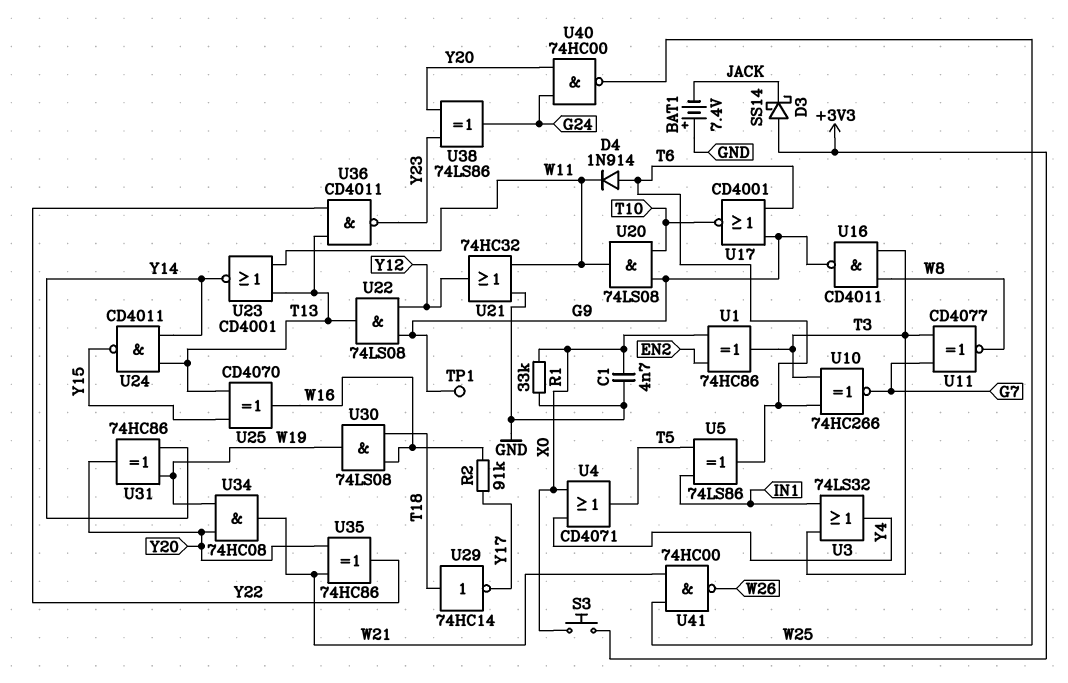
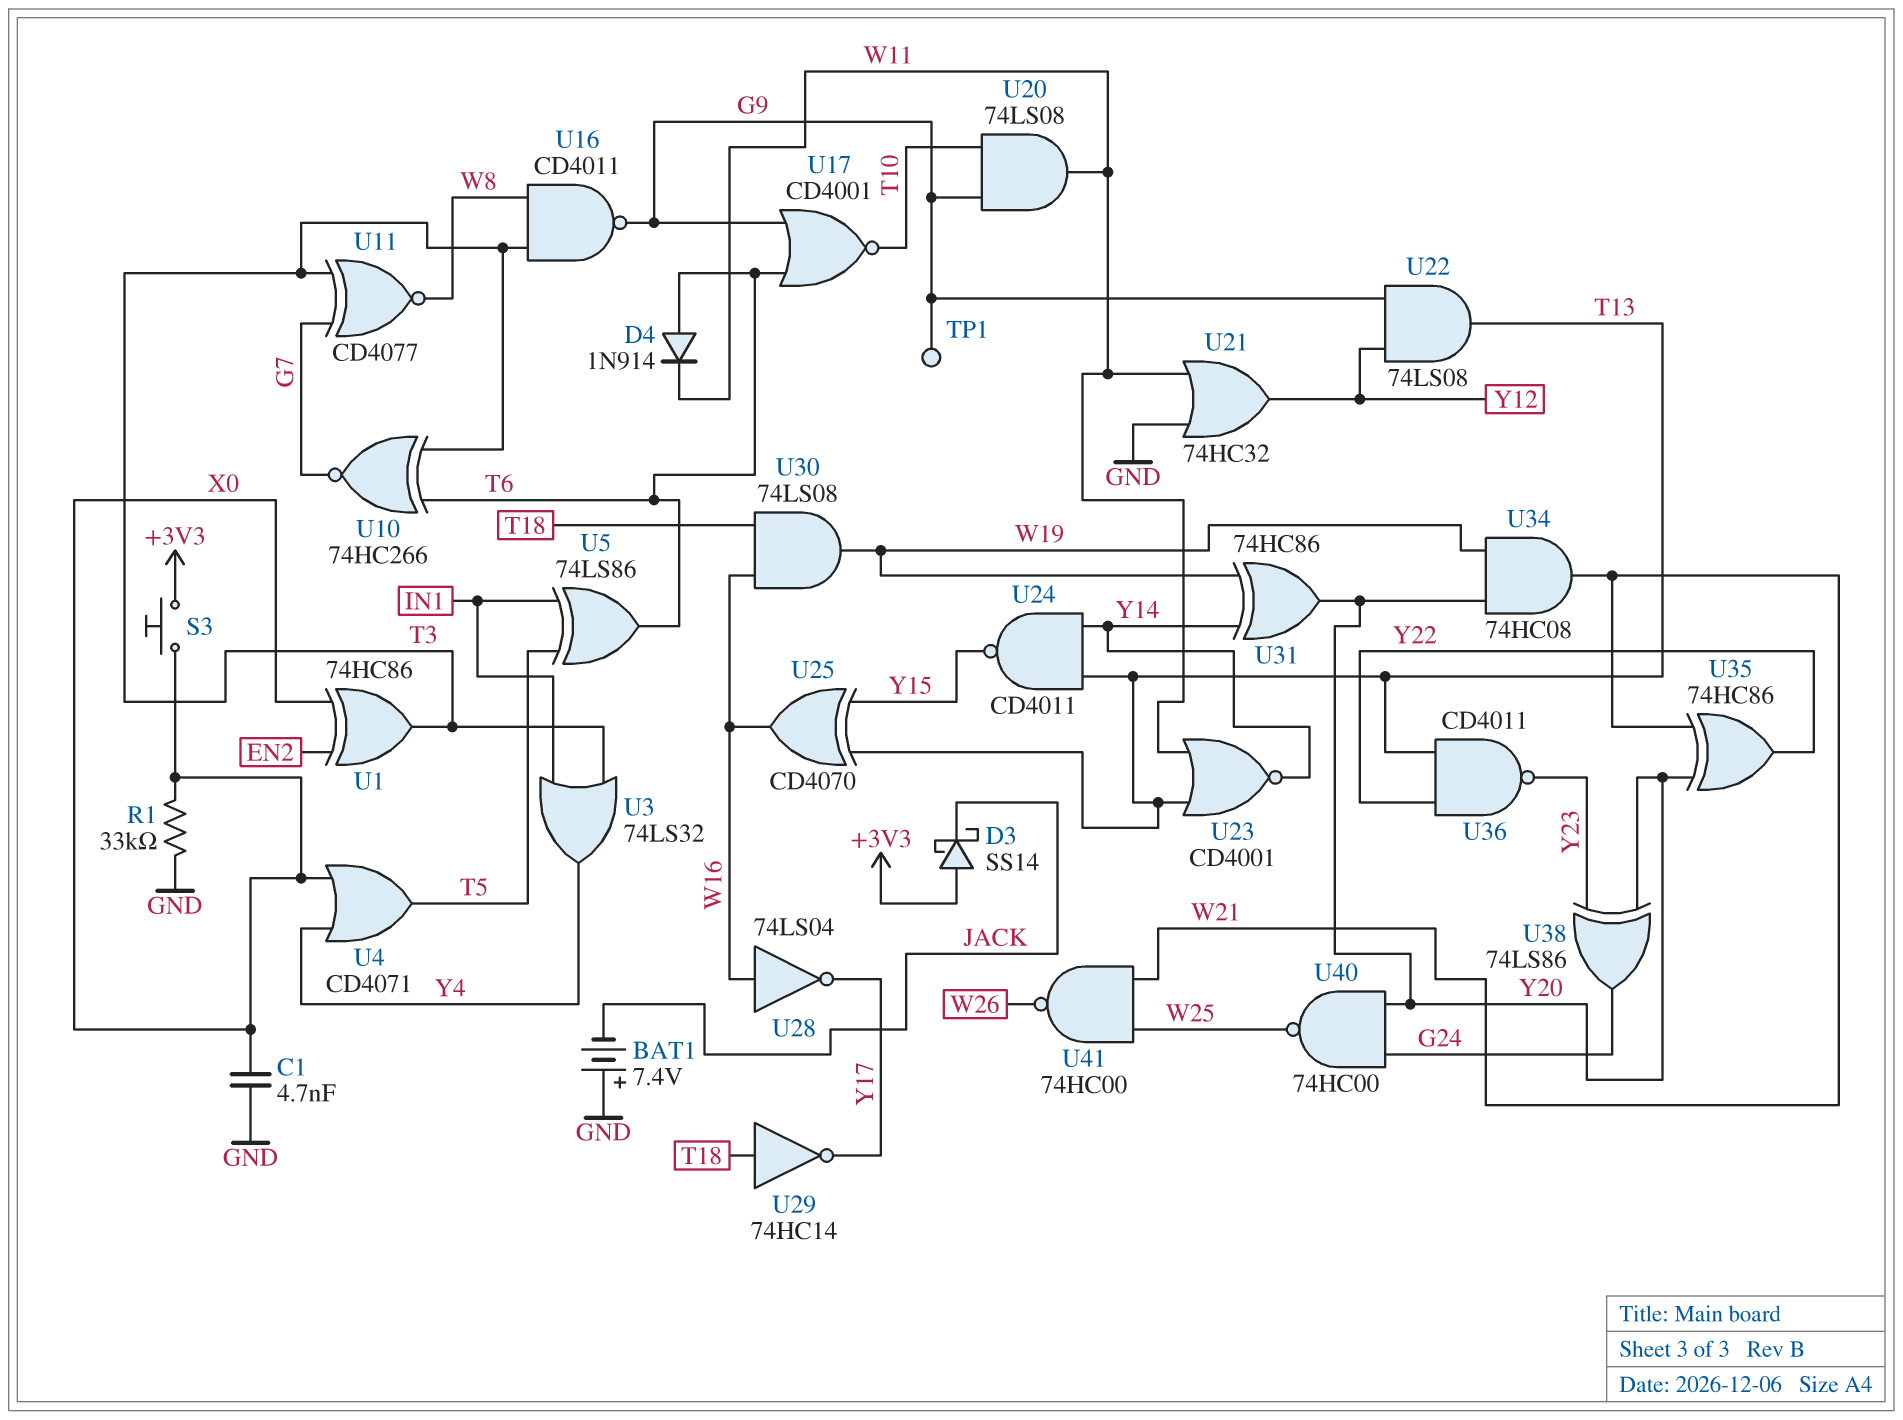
R2: 91k (W16, Y17) -> none
U28: none -> NOT 74LS04 (in W16, out Y17)

